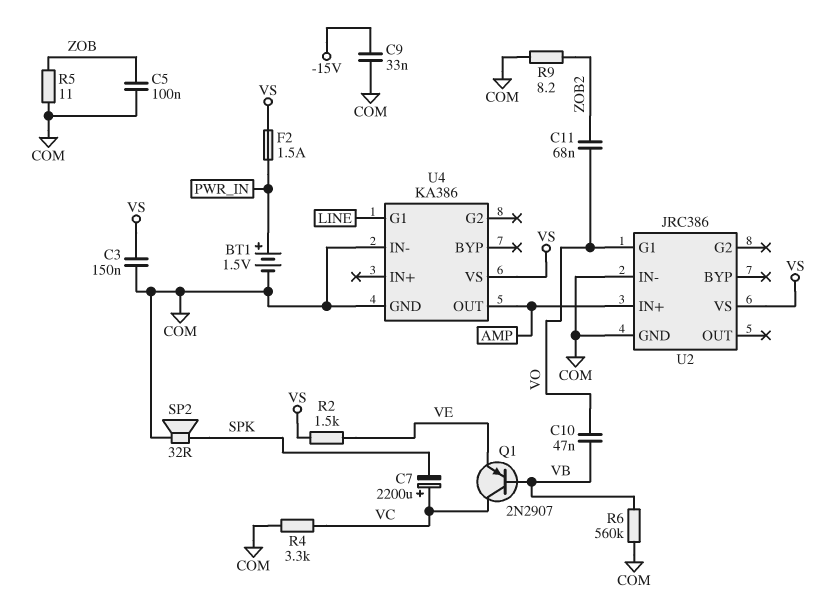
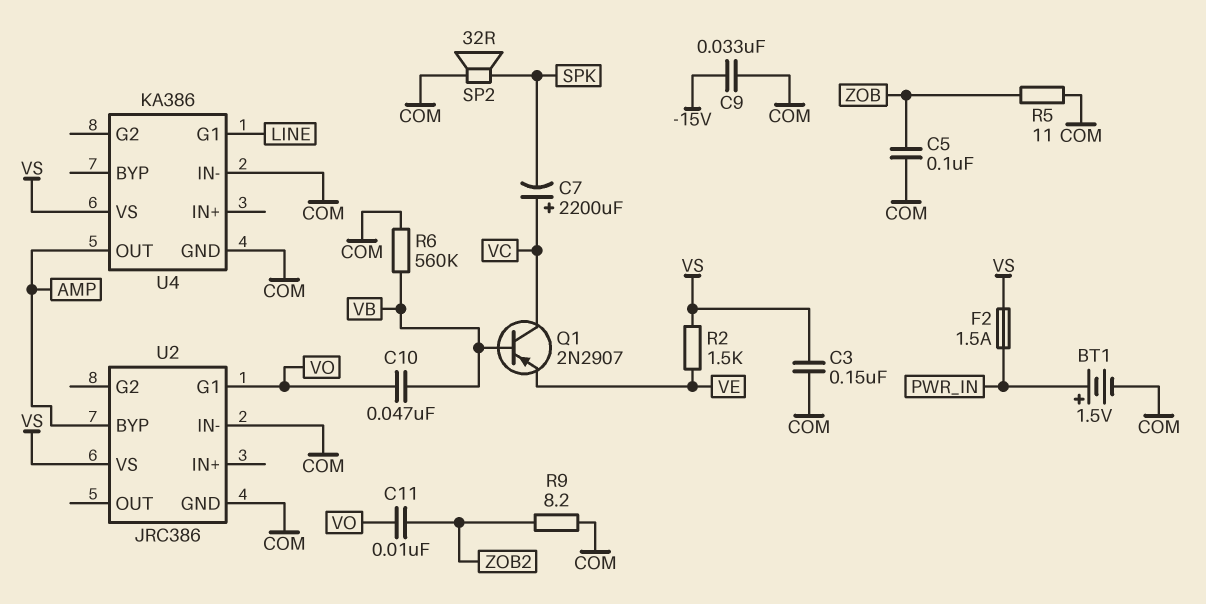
C11: 68nF (VO, ZOB2) -> 10nF (VO, ZOB2)
R4: 3.3k (COM, VC) -> none
U2 pin BYP: none -> AMP
U2 pin IN+: AMP -> none

